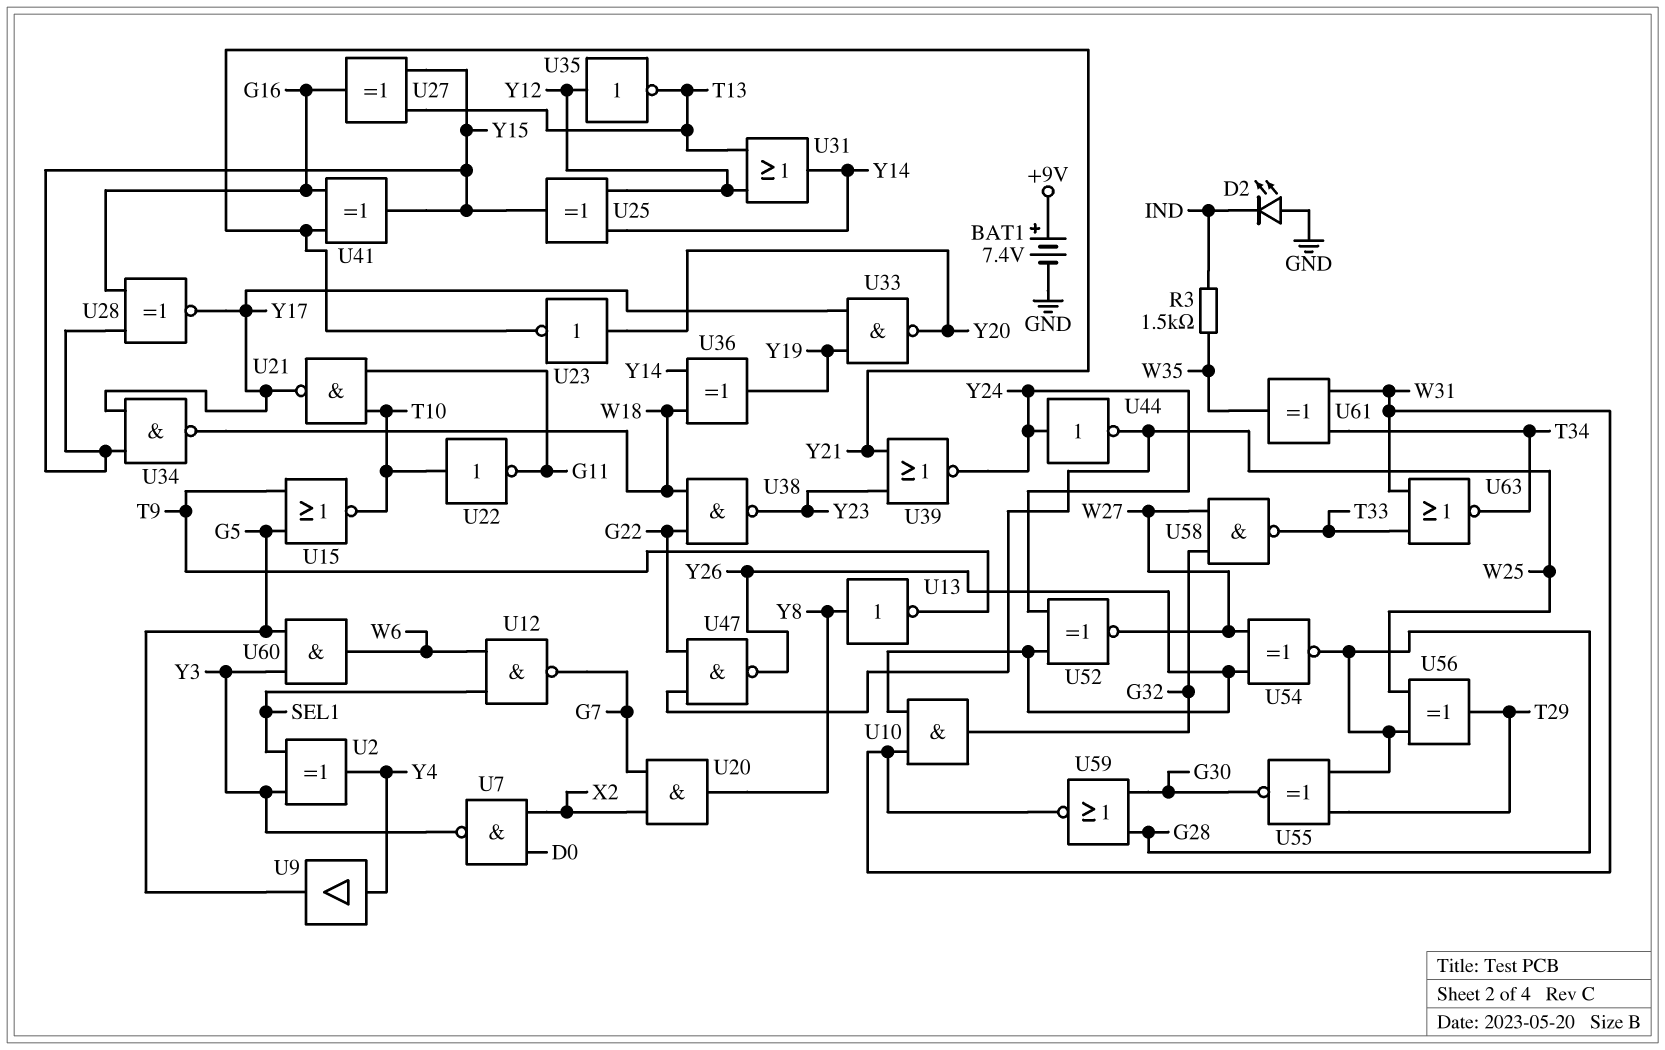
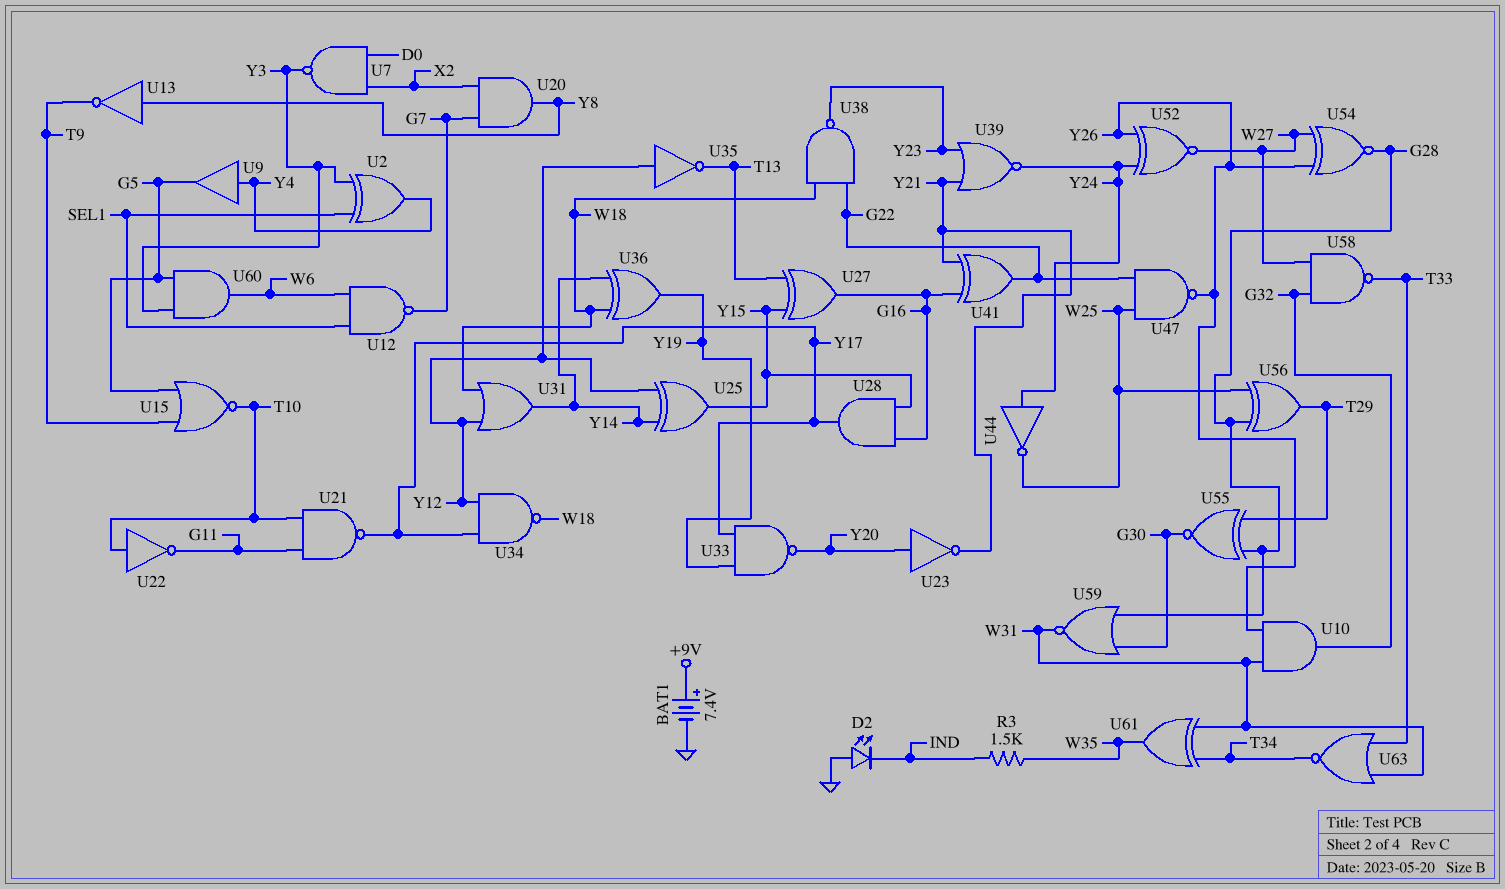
U28: XNOR (in G16, in Y15, out Y17) -> AND (in G16, in Y15, out Y17)
U31: OR (in T13, in Y12, out Y14) -> OR (in W18, in Y12, out Y14)
U34: NAND (in Y15, in Y17, out W18) -> NAND (in Y12, in Y17, out W18)
U41: XOR (in G16, in Y21, out Y15) -> XOR (in G16, in Y21, out G22)

